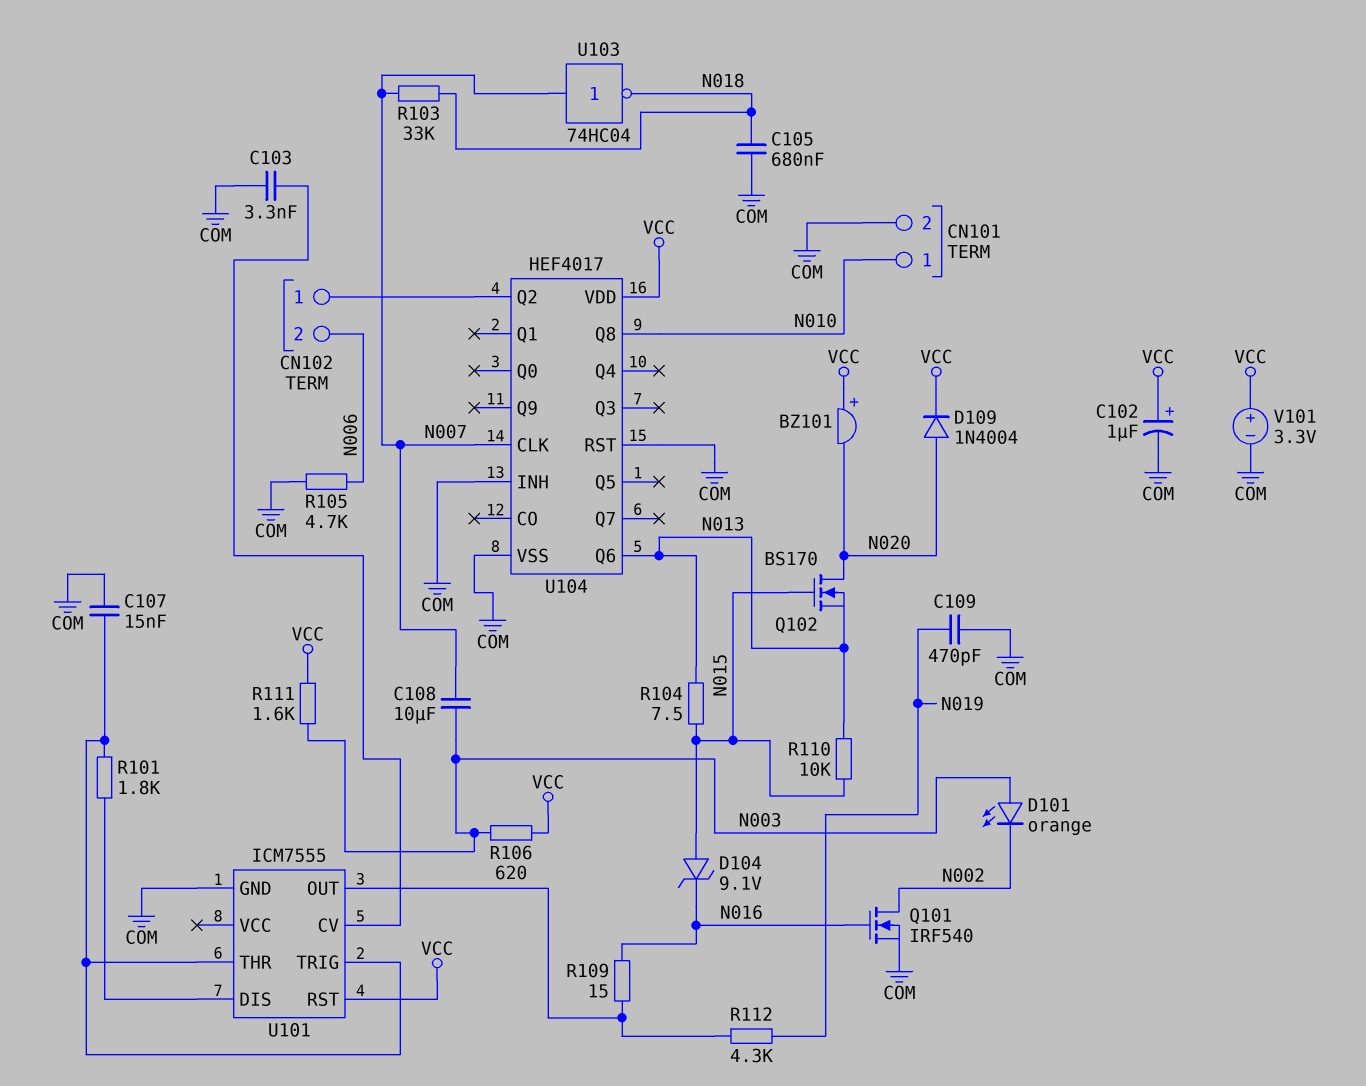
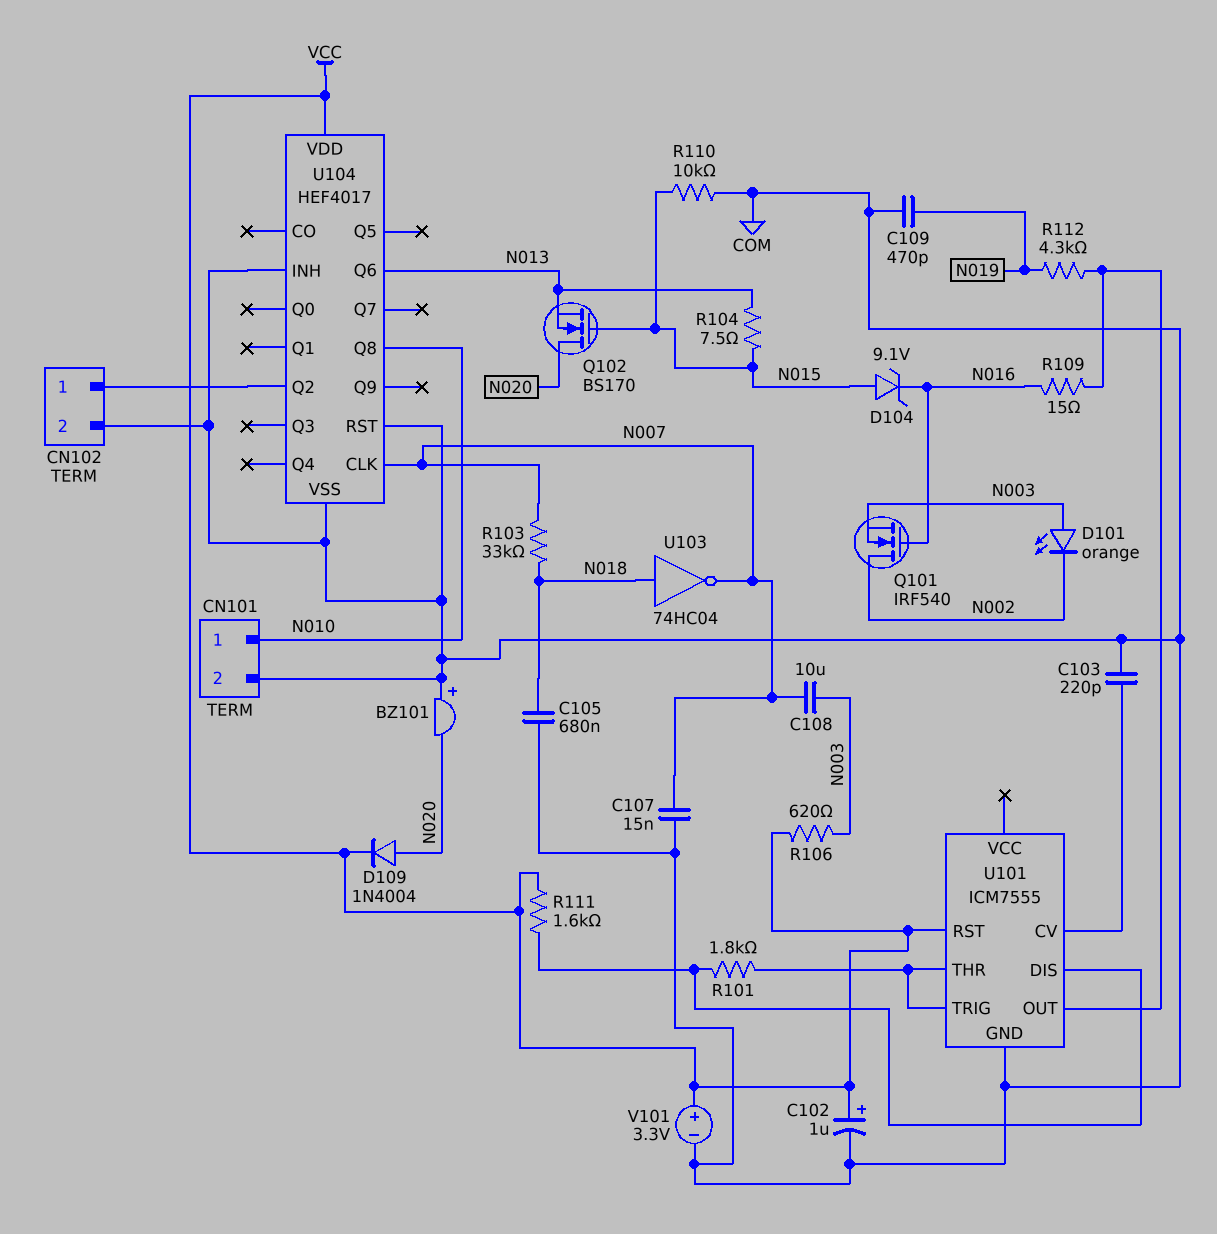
BZ101: buzzer (plus VCC, minus N020) -> buzzer (plus COM, minus N020)
C103: 3.3nF (COM, U101/CV) -> 220pF (COM, U101/CV)
C107: 15nF (COM, U101/THR) -> 15nF (COM, N007)
CN102 pin 2: N006 -> COM
Q101: NMOS IRF540 (G N016, D N002, S COM) -> NMOS IRF540 (G N016, D N002, S N003)
R105: 4.7k (COM, N006) -> none
R110: 10k (N013, N015) -> 10k (COM, N015)
R111: 1.6k (N003, VCC) -> 1.6k (U101/DIS, VCC)
U103: NOT 74HC04 (in N007, out N018) -> NOT 74HC04 (in N018, out N007)

